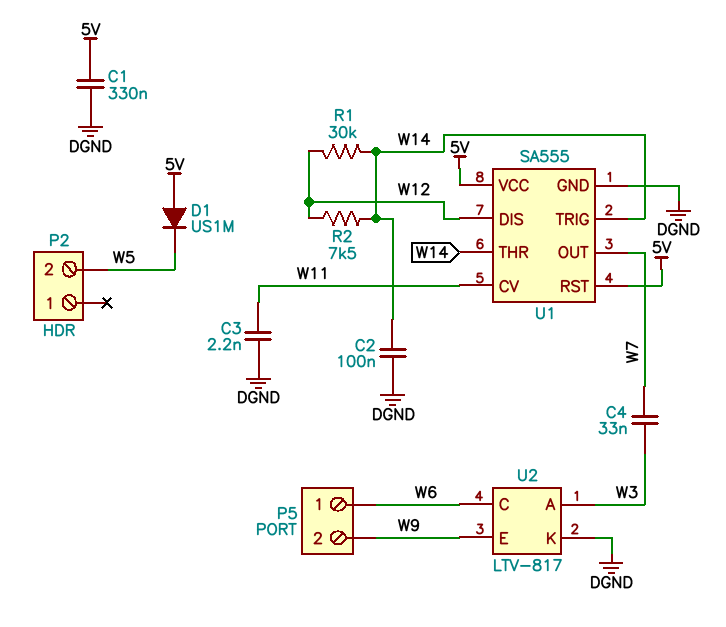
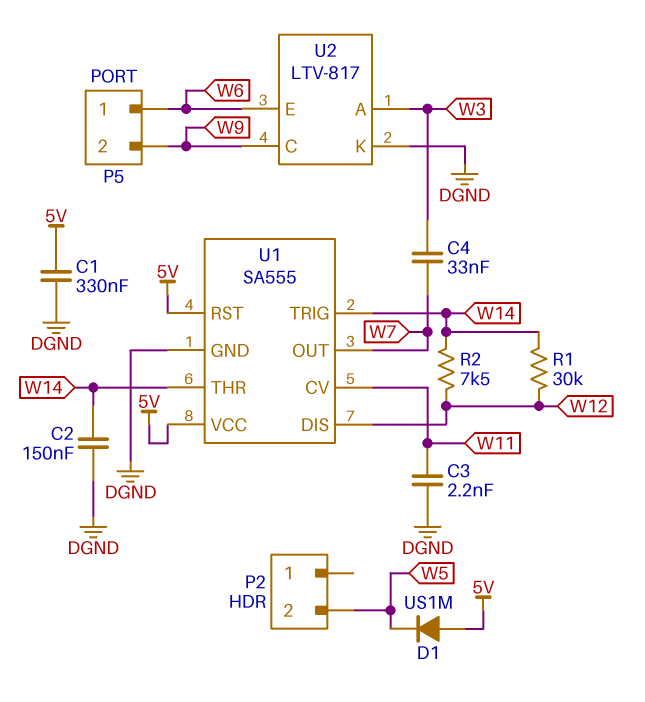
C2: 100nF (DGND, W14) -> 150nF (DGND, W14)
U2 pin C: W6 -> W9
U2 pin E: W9 -> W6

